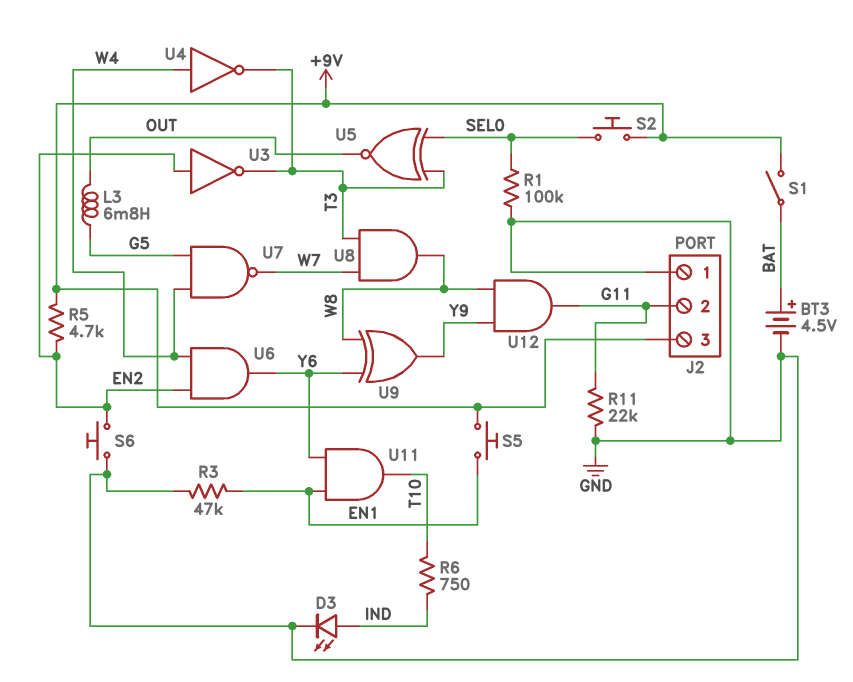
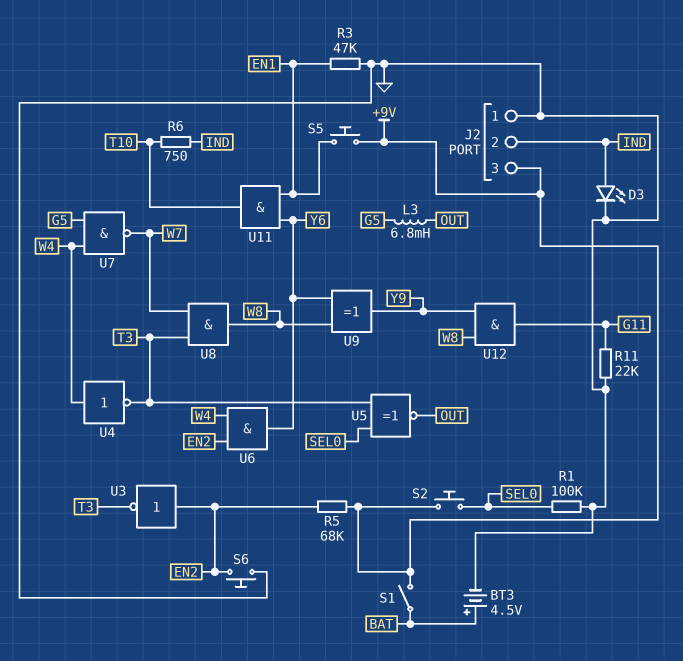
J2 pin 2: G11 -> IND
R5: 4.7k (+9V, EN2) -> 68k (+9V, EN2)

